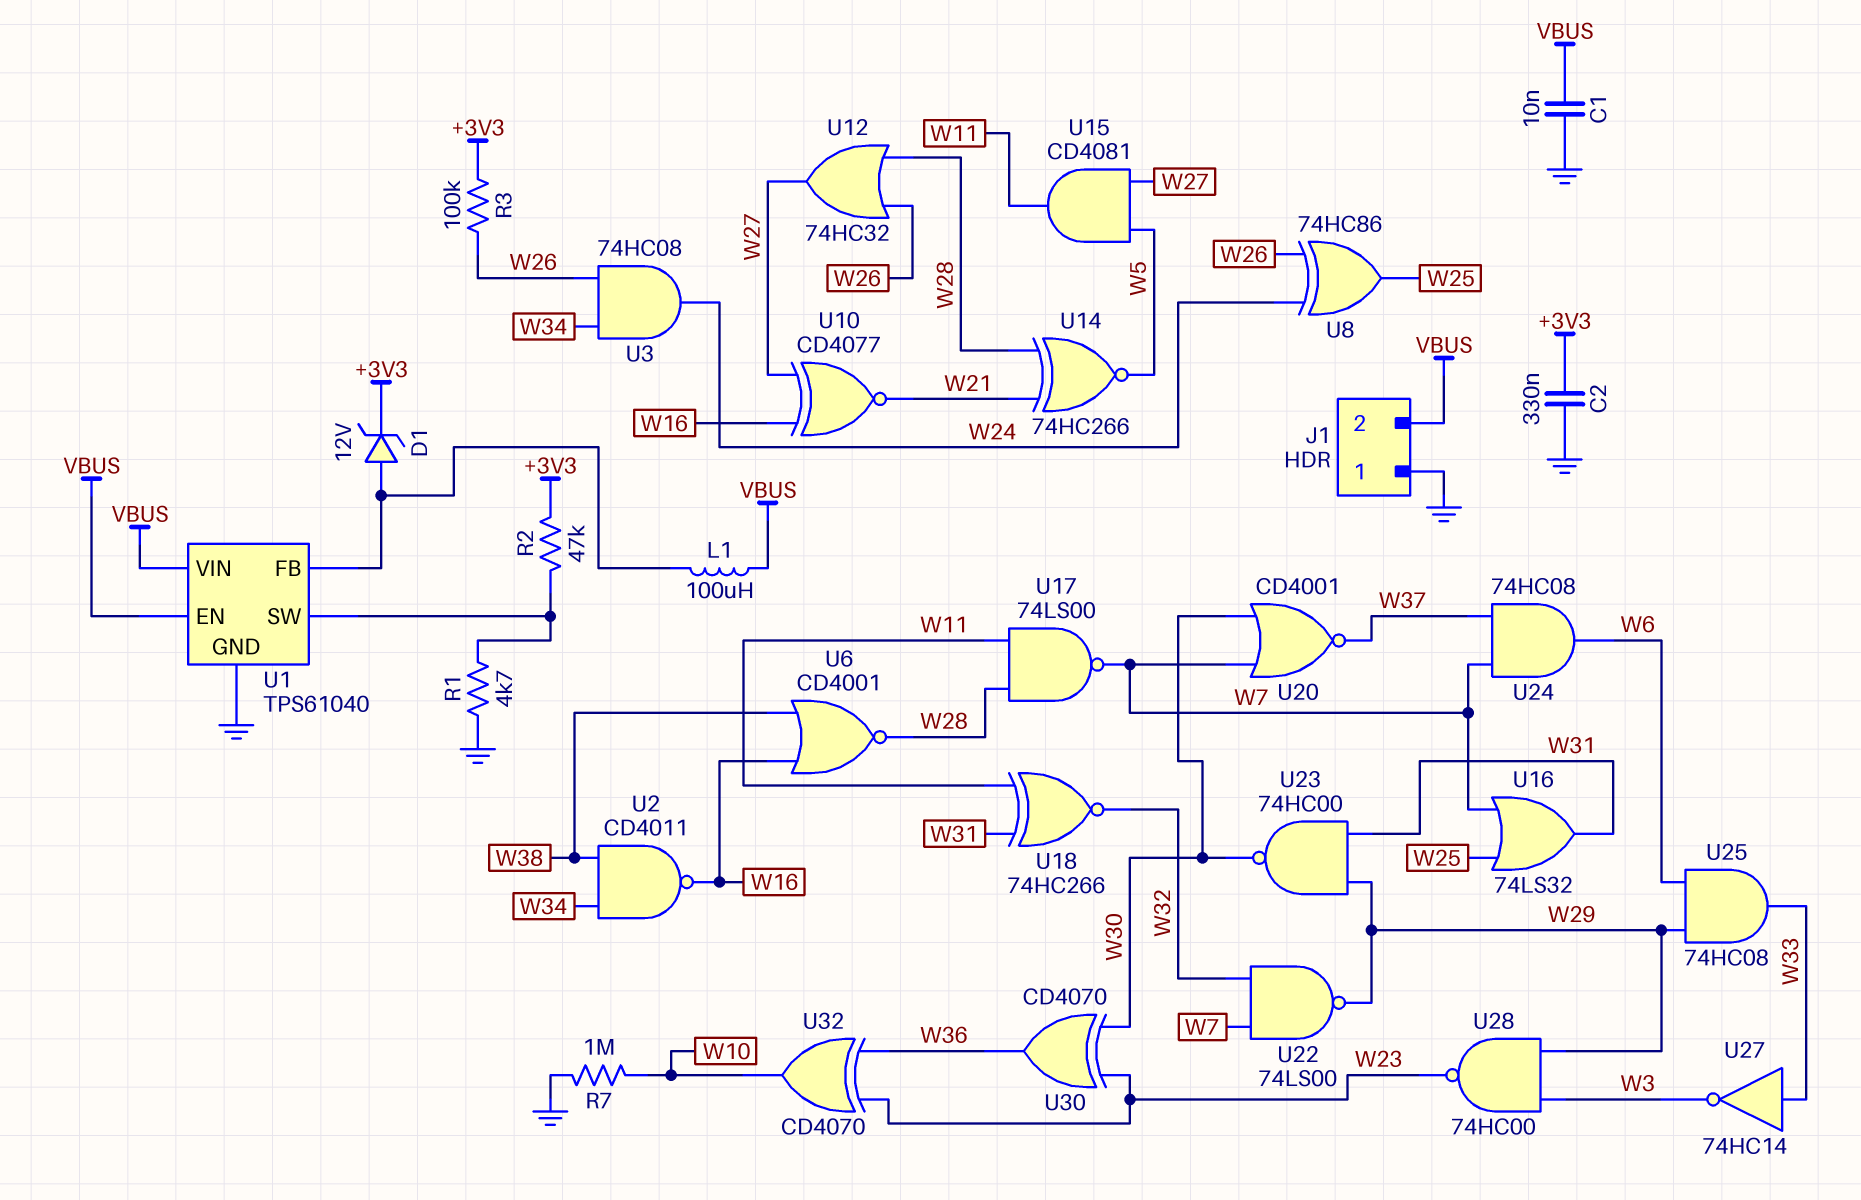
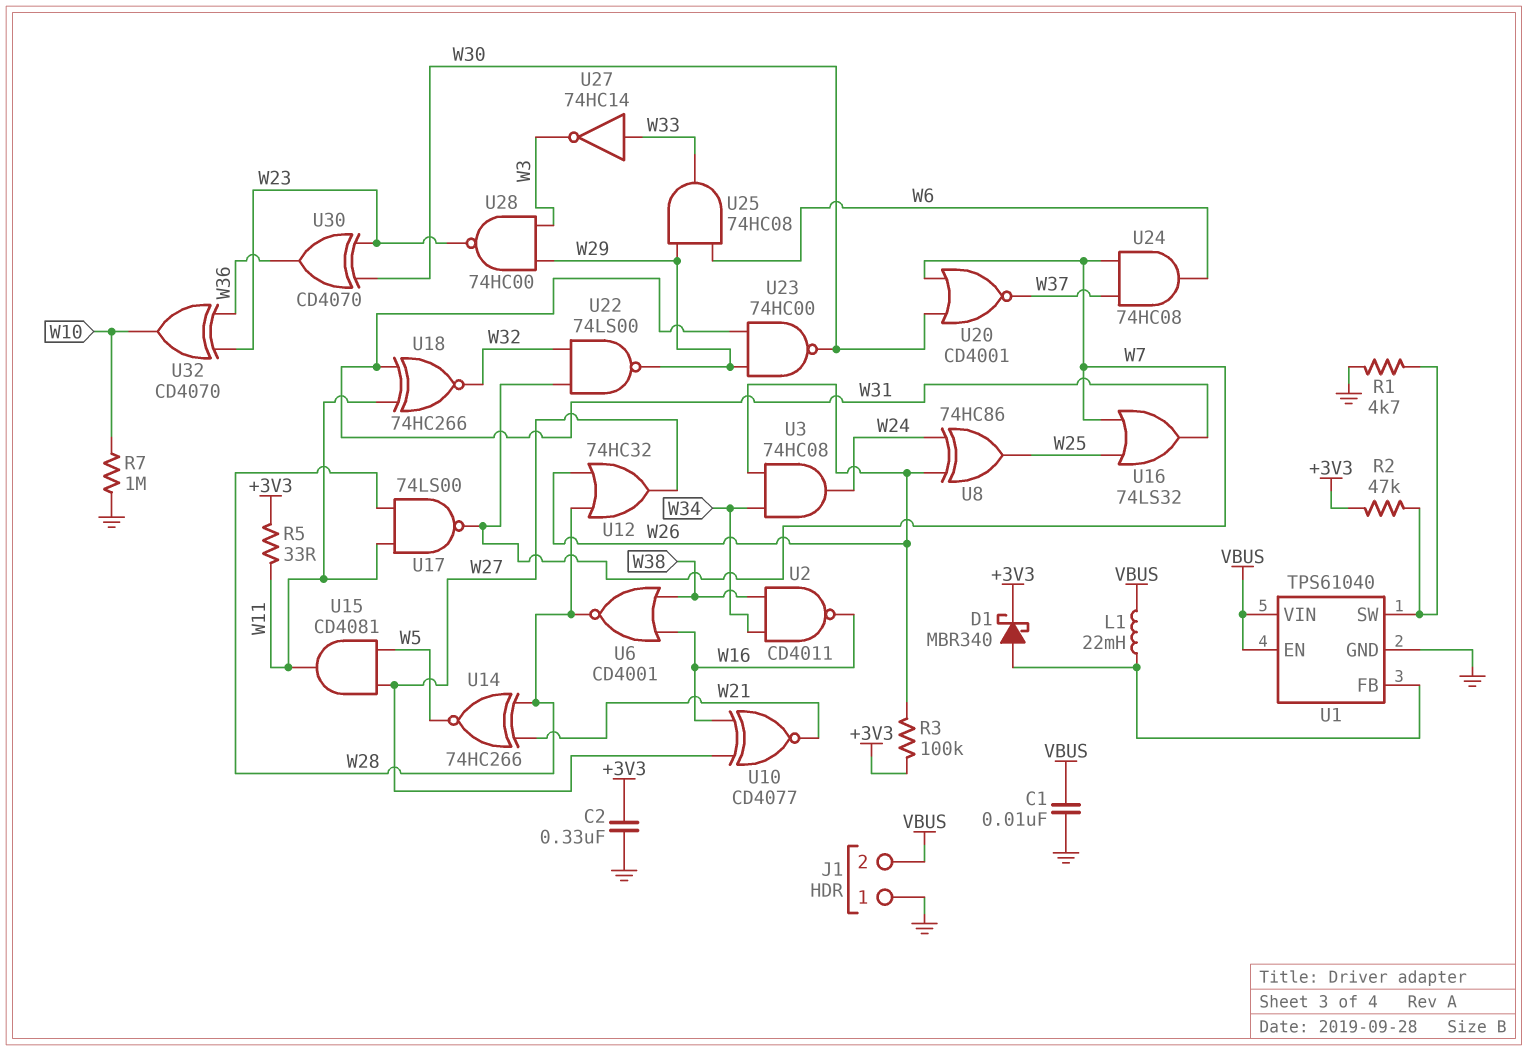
D1: zener 12V (A U1/FB, K +3V3) -> schottky MBR340 (A U1/FB, K +3V3)
L1: 100uH (U1/FB, VBUS) -> 22mH (U1/FB, VBUS)
R5: none -> 33 (+3V3, W11)

